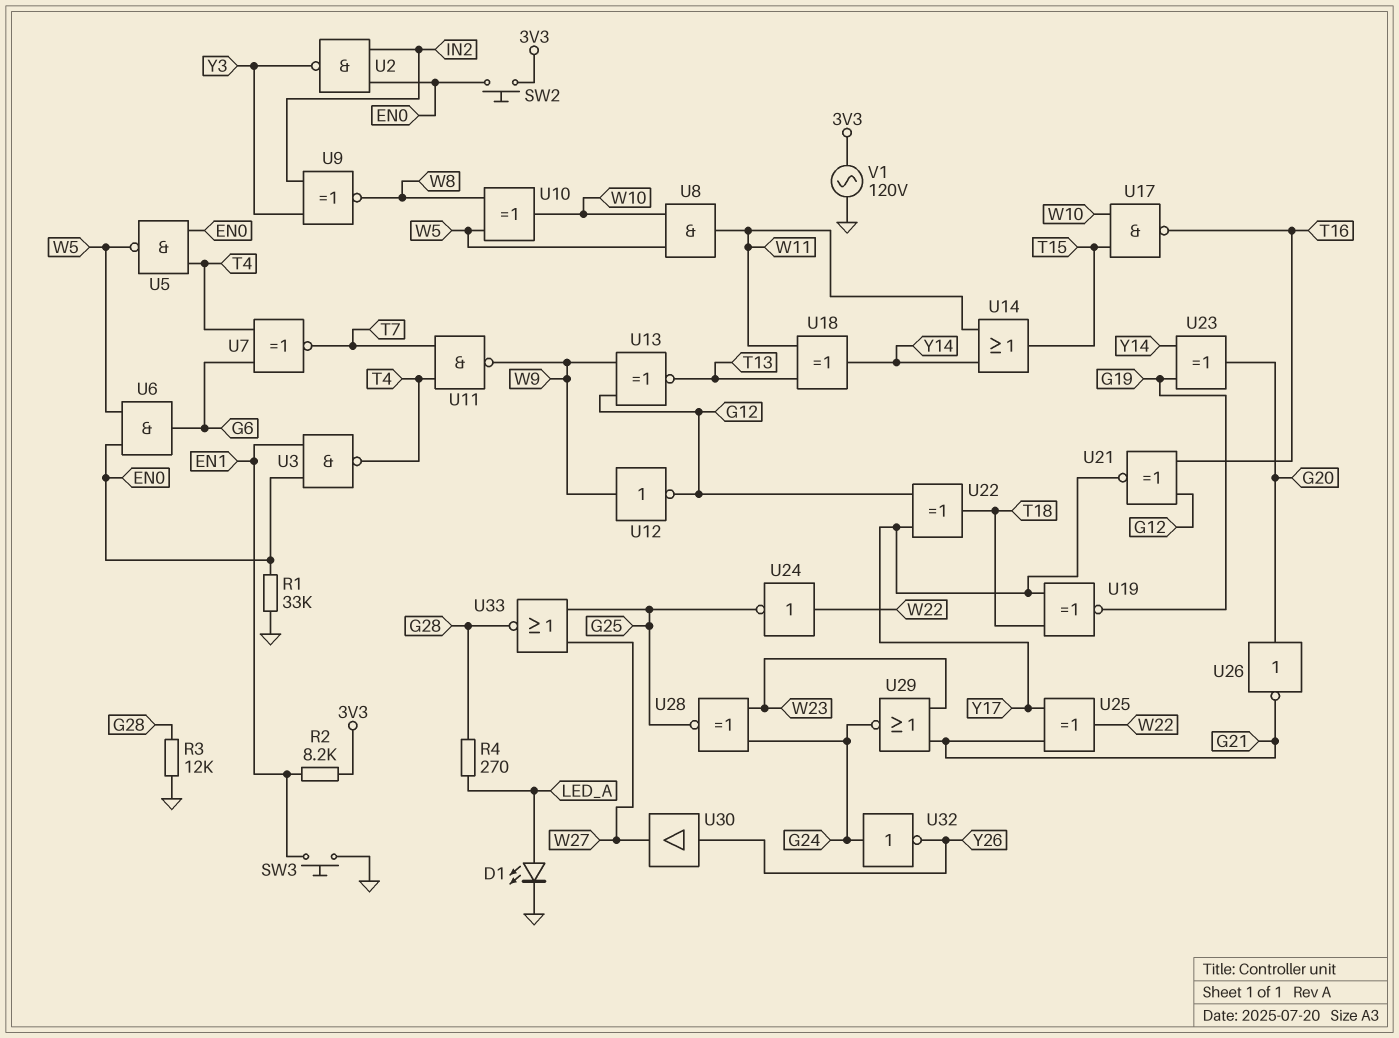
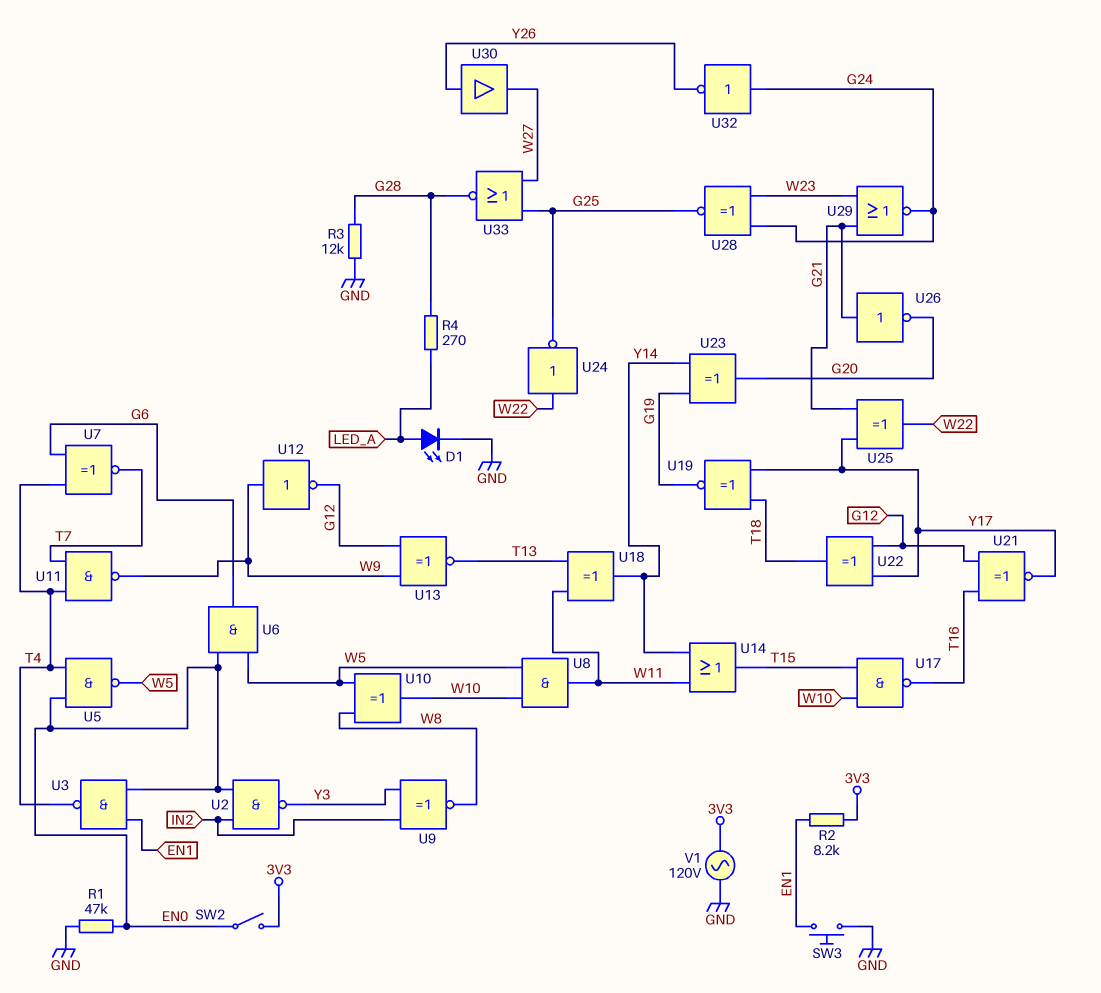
R1: 33k (EN0, GND) -> 47k (EN0, GND)
SW2: button (3V3, EN0) -> switch (3V3, EN0)
U26: NOT (in G20, out G21) -> NOT (in G21, out G20)

